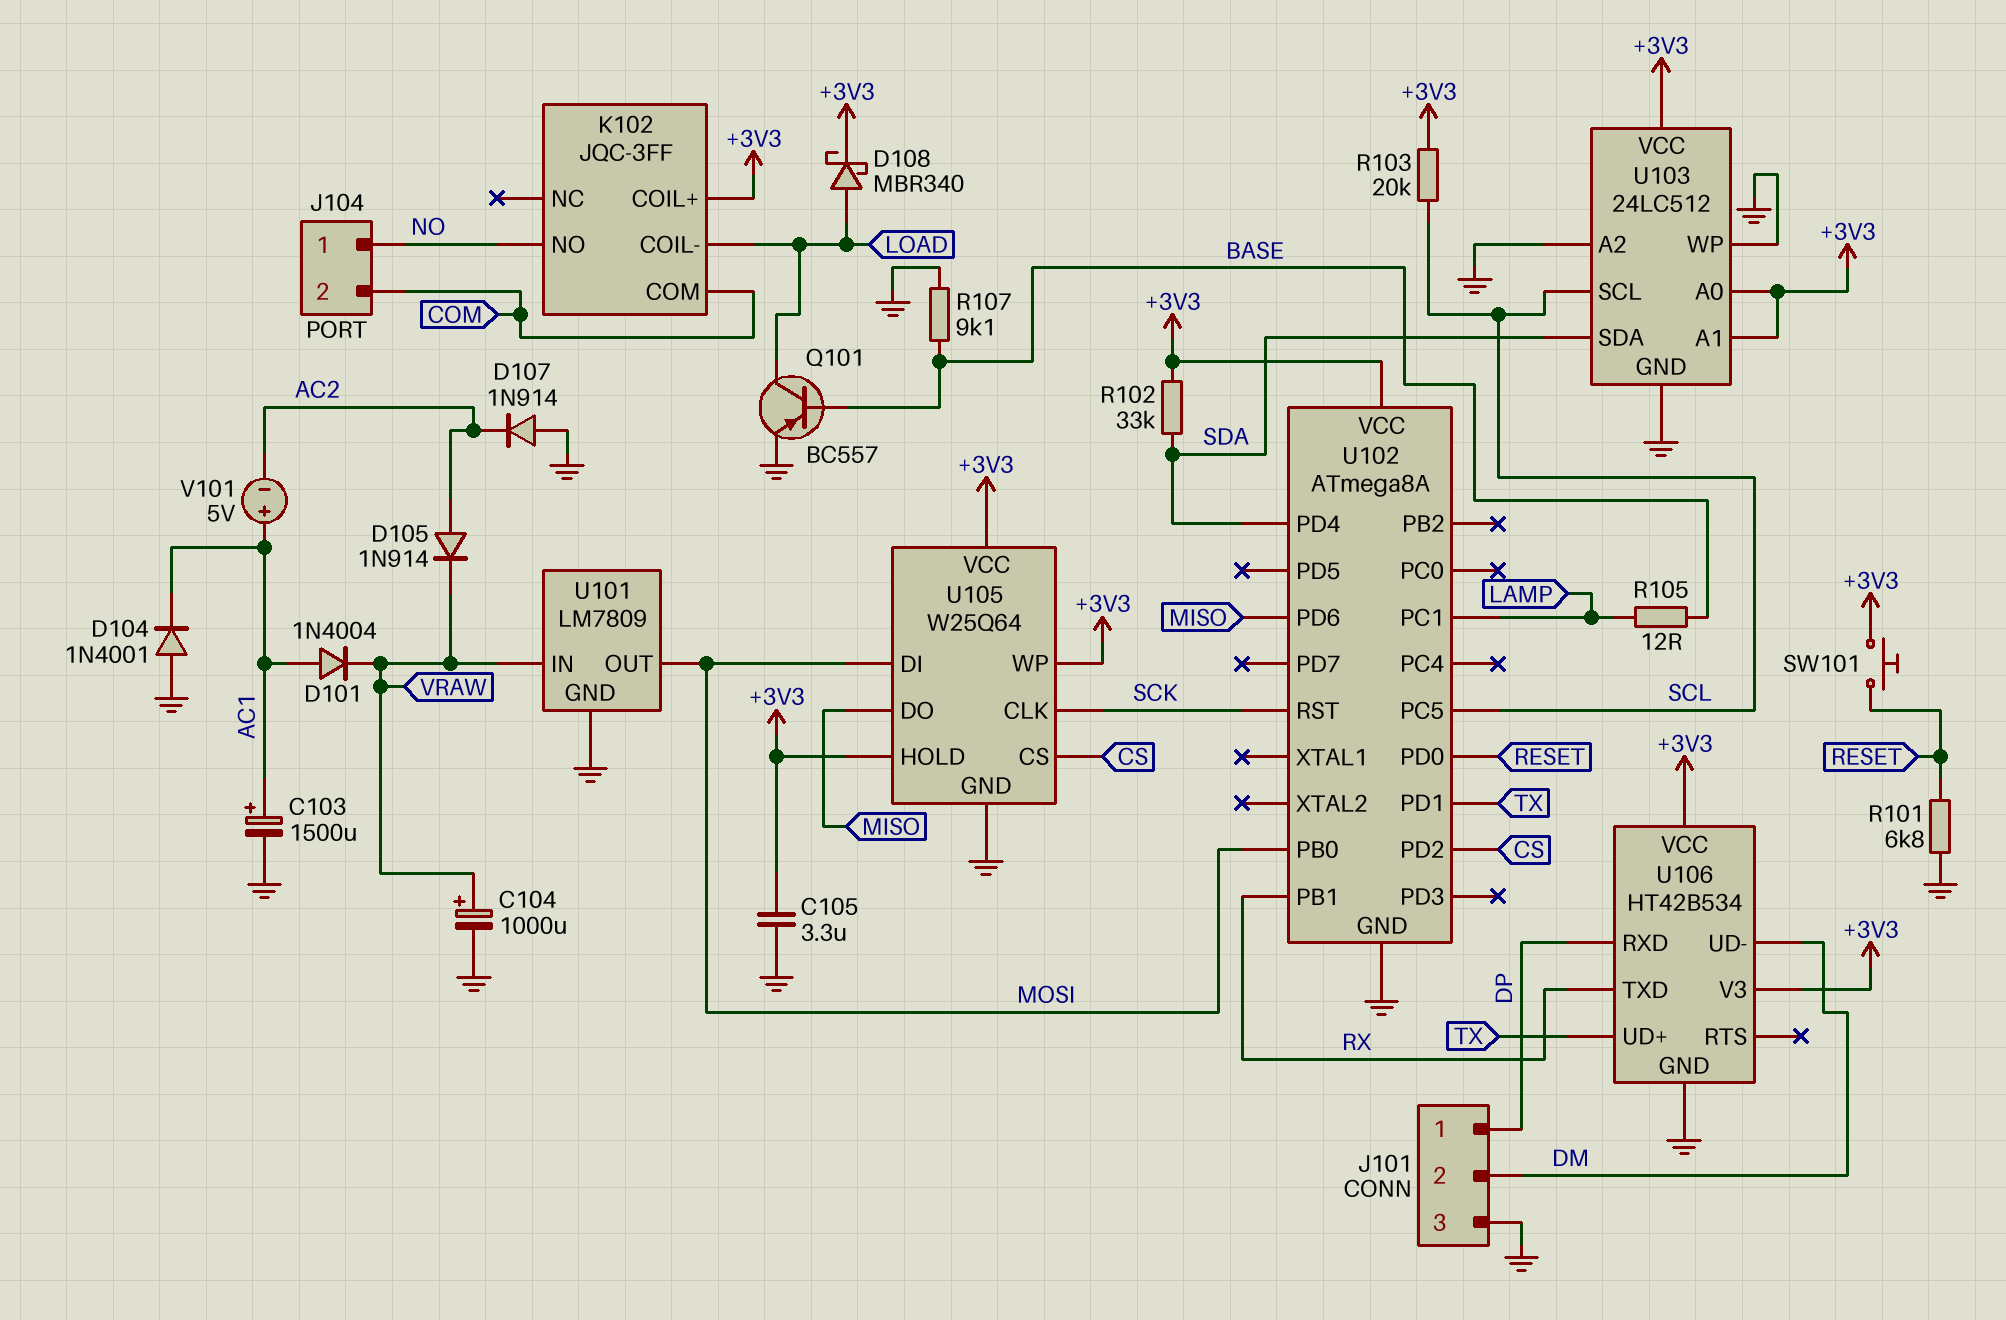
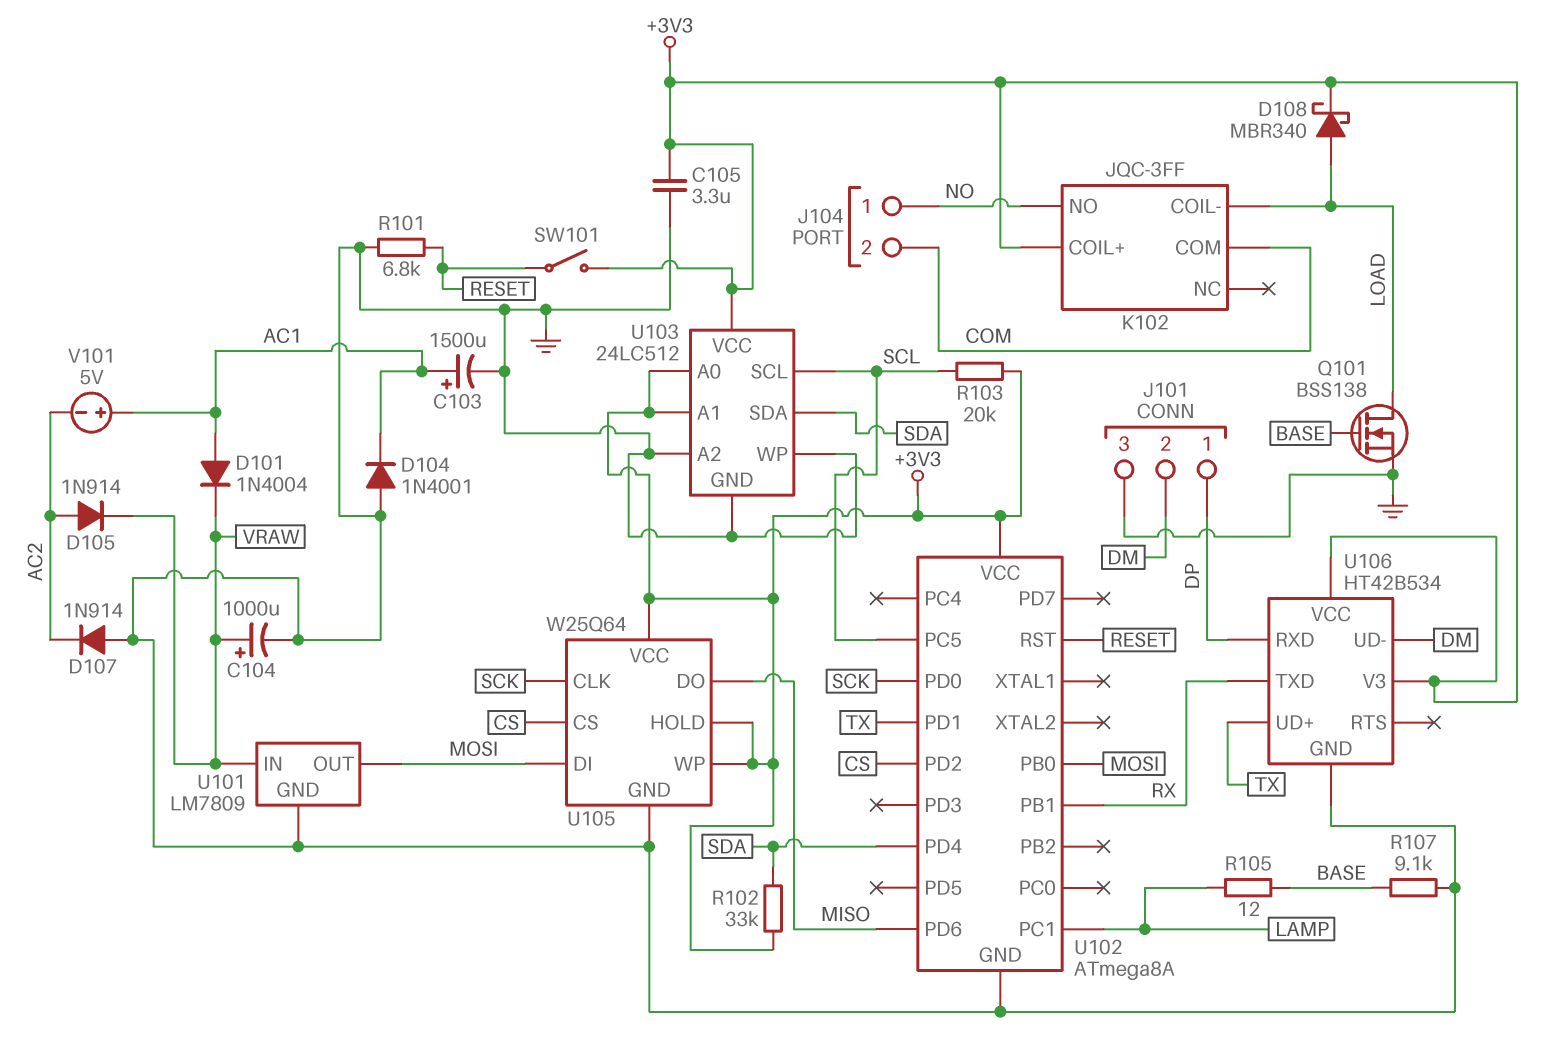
Q101: PNP BC557 (B BASE, C LOAD, E GND) -> NMOS BSS138 (G BASE, D LOAD, S GND)
SW101: button (+3V3, RESET) -> switch (+3V3, RESET)
U102 pin PD0: RESET -> SCK
U102 pin RST: SCK -> RESET

